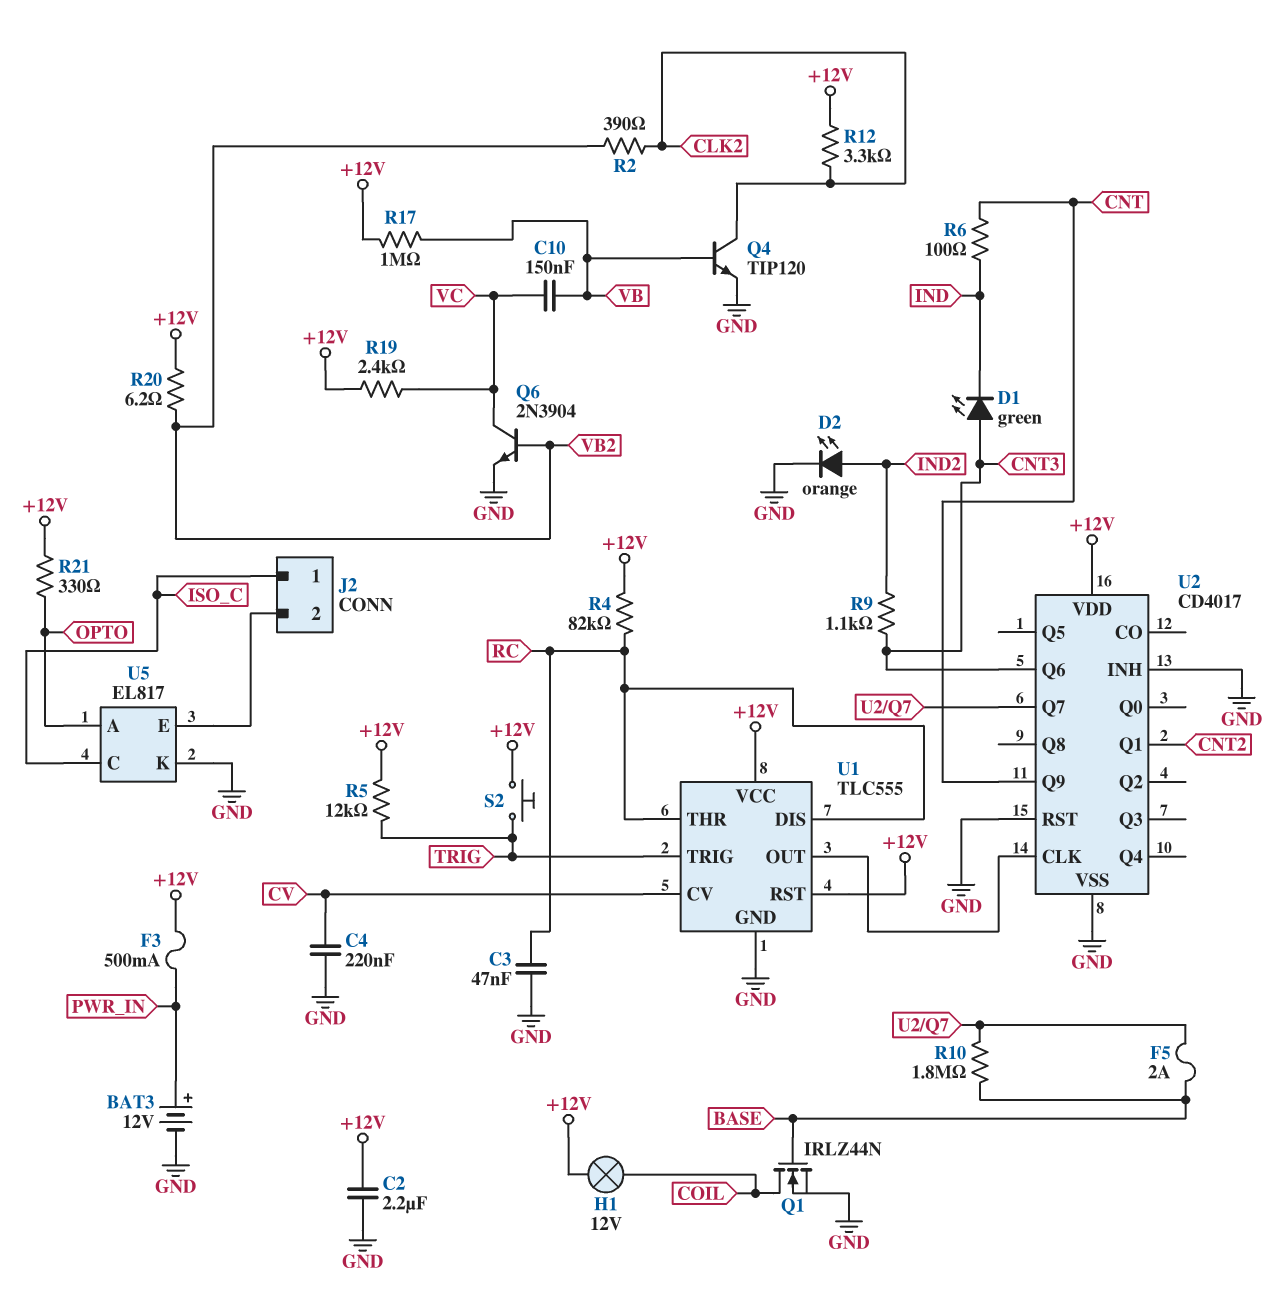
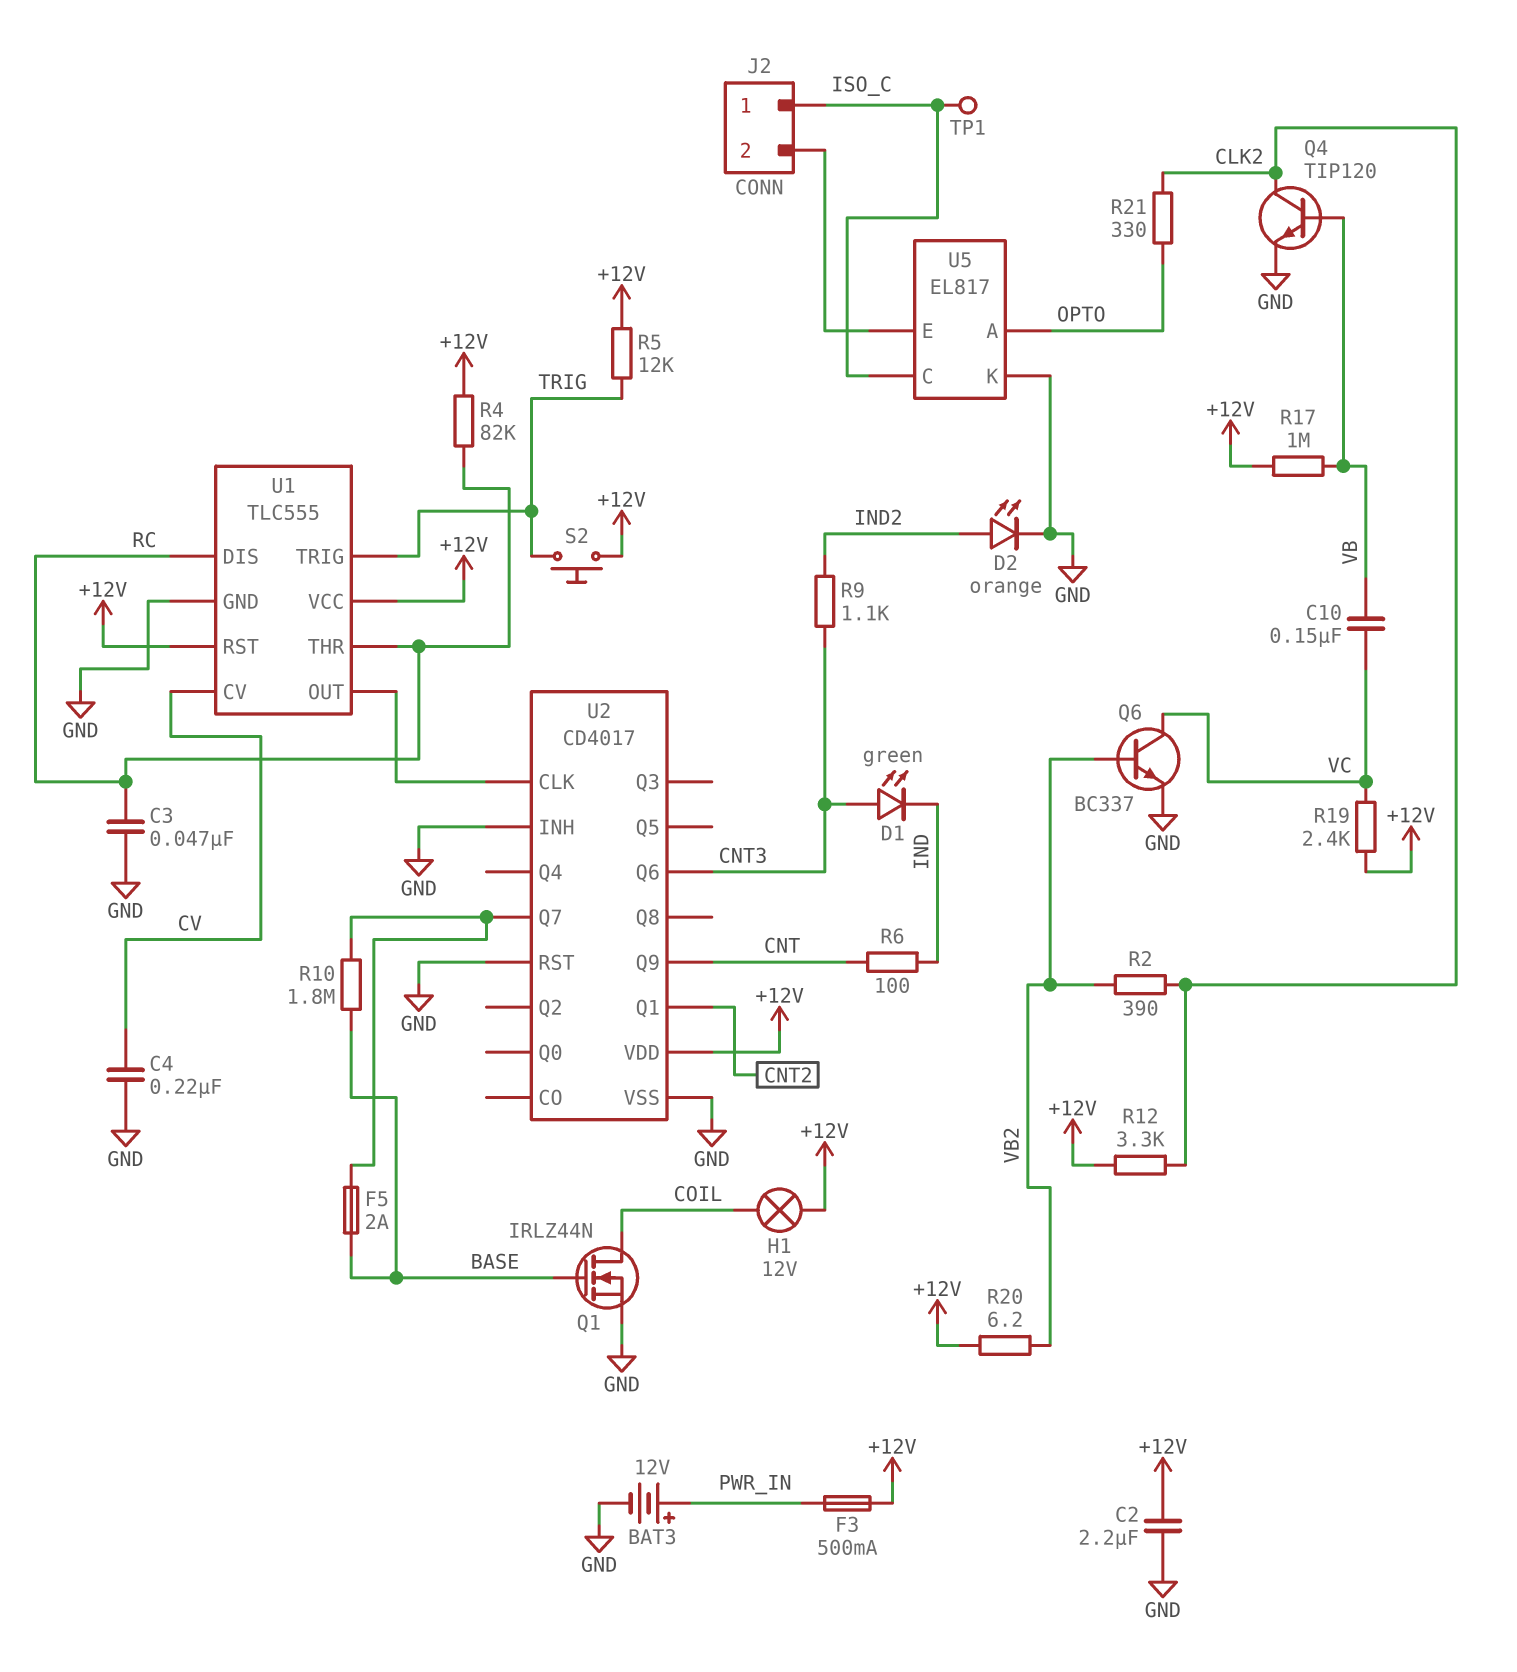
Q6: NPN 2N3904 (B VB2, C VC, E GND) -> NPN BC337 (B VB2, C VC, E GND)
R21: 330 (+12V, OPTO) -> 330 (CLK2, OPTO)
TP1: none -> test point (ISO_C)

